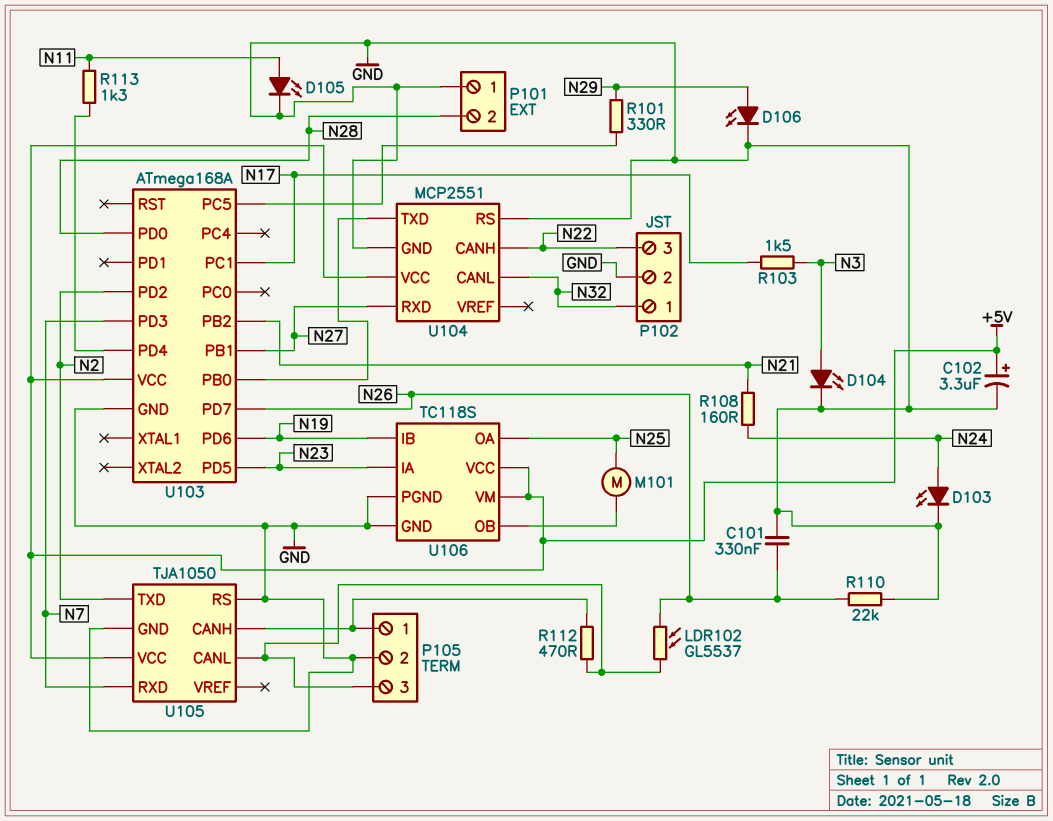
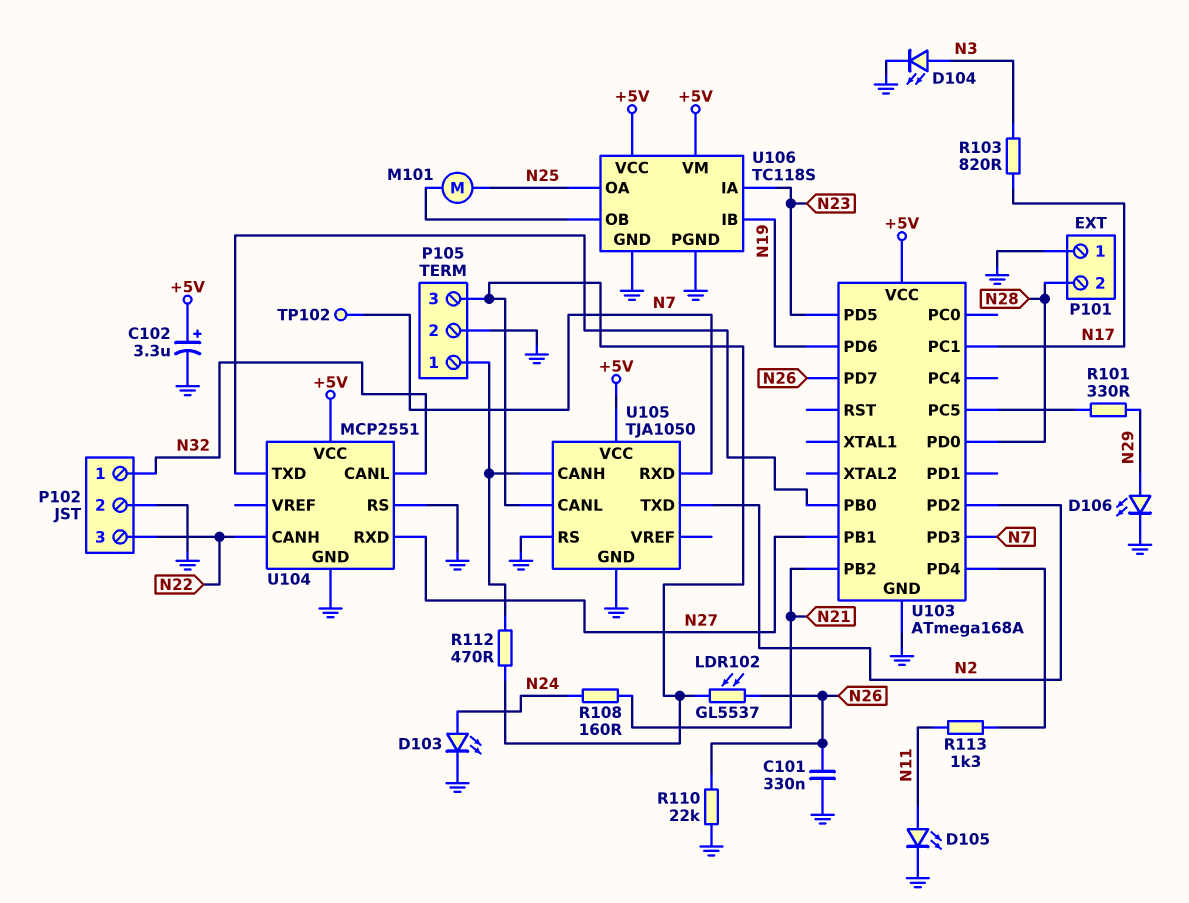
R103: 1.5k (N3, N17) -> 820 (N3, N17)
TP102: none -> test point (N7)

